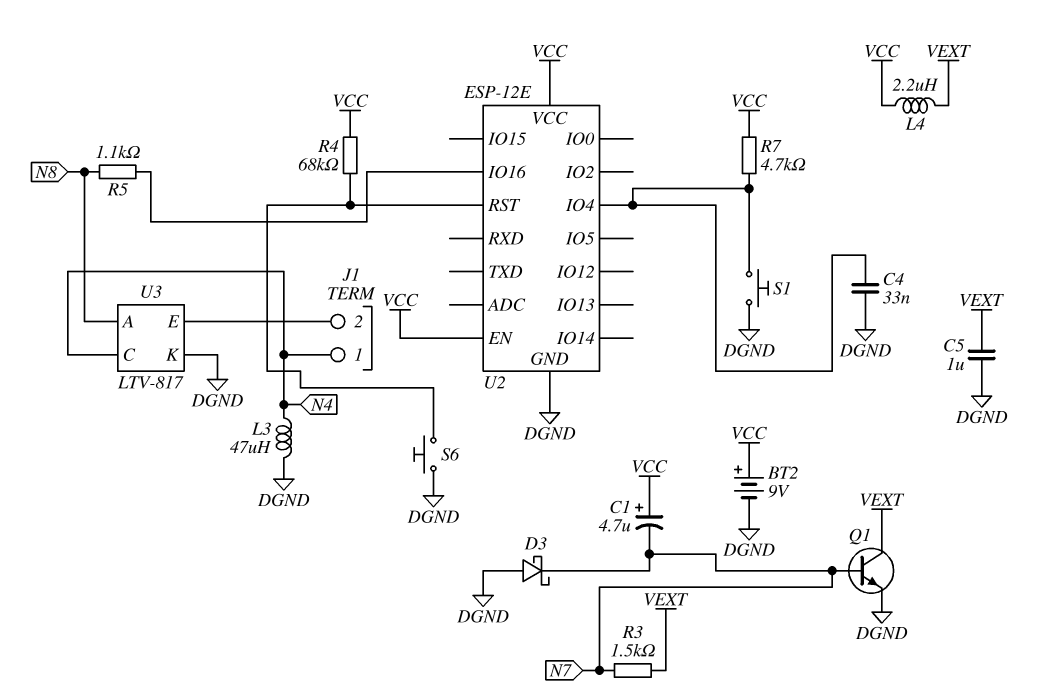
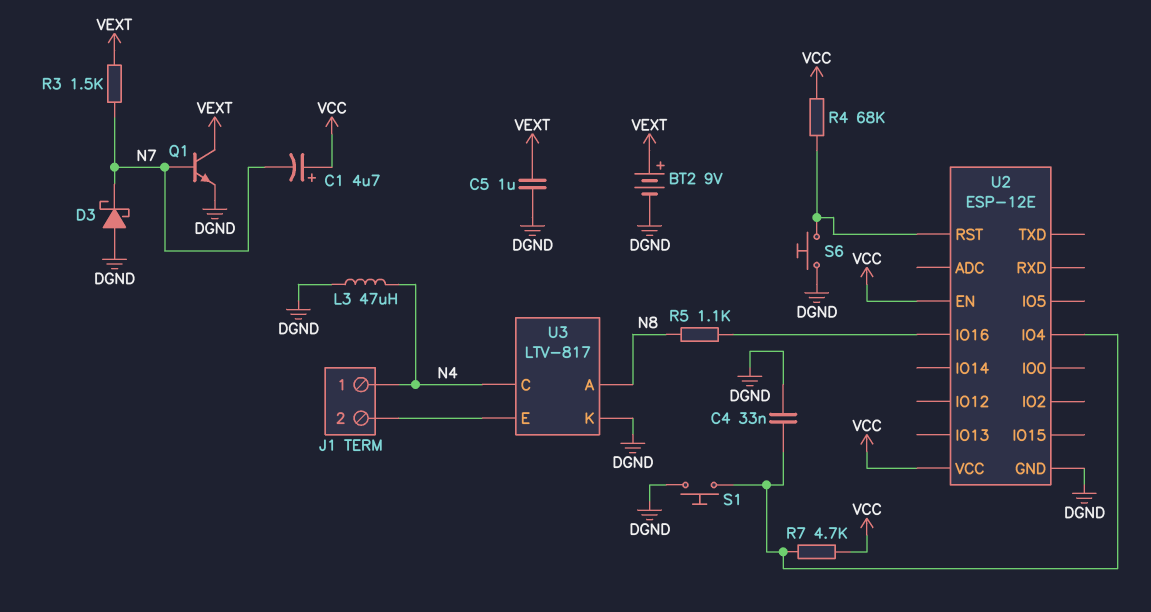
BT2: 9V (plus VCC, minus DGND) -> 9V (plus VEXT, minus DGND)
L4: 2.2uH (VCC, VEXT) -> none

